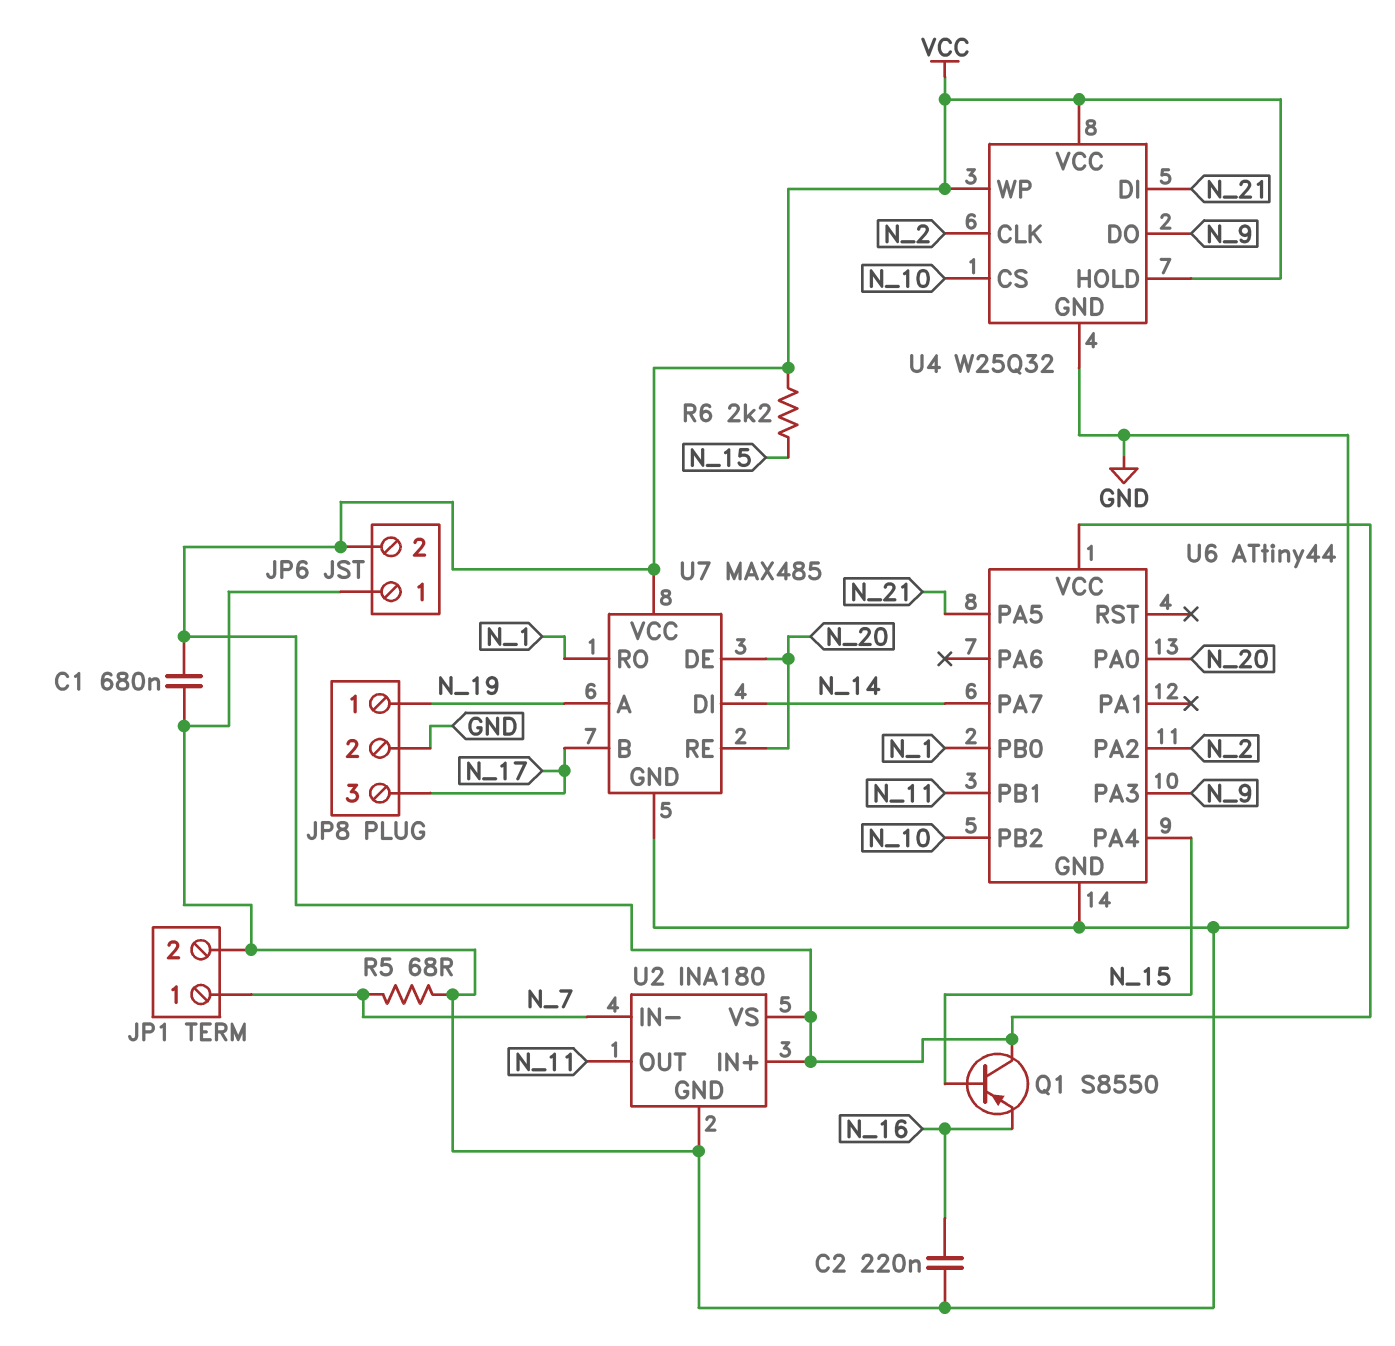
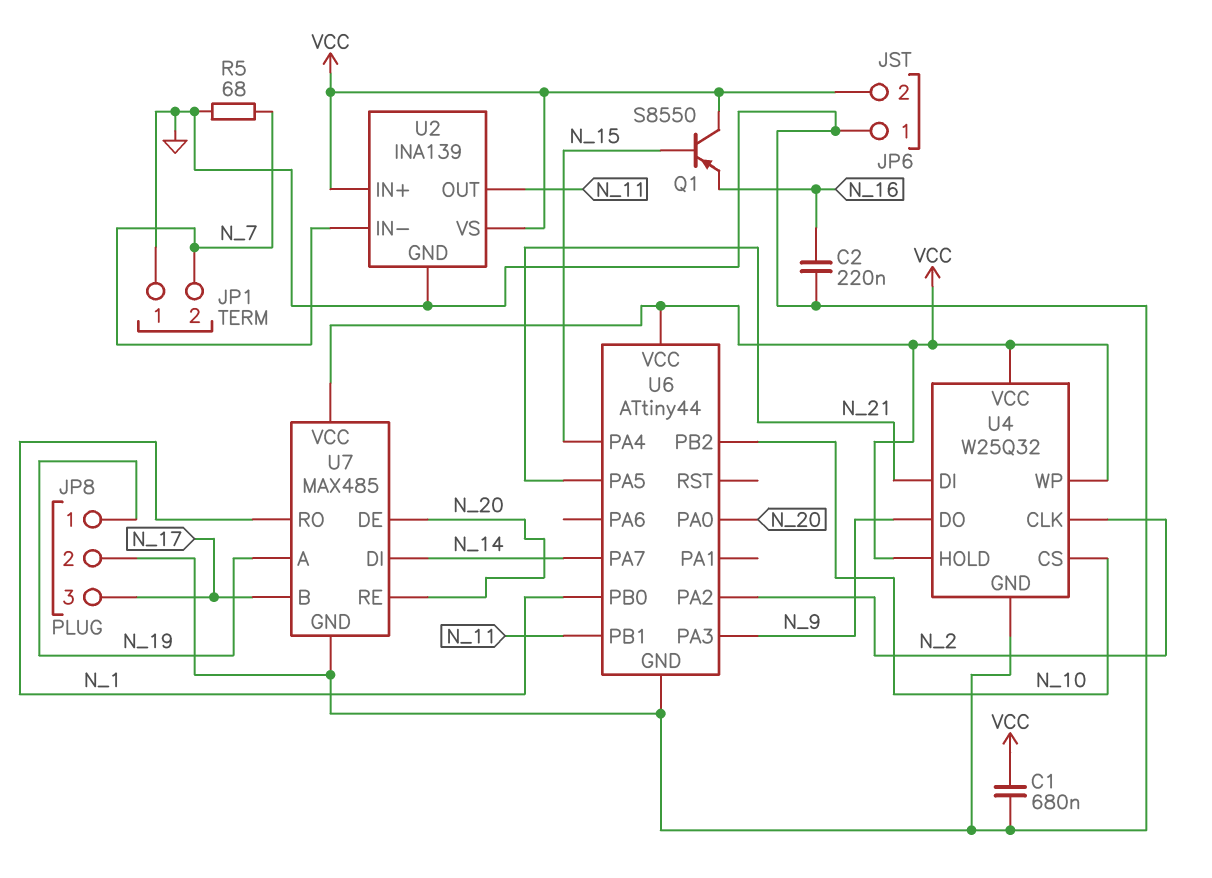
JP1 pin 1: N_7 -> GND
JP1 pin 2: GND -> N_7
R6: 2.2k (N_15, VCC) -> none
U2: INA180 -> INA139

